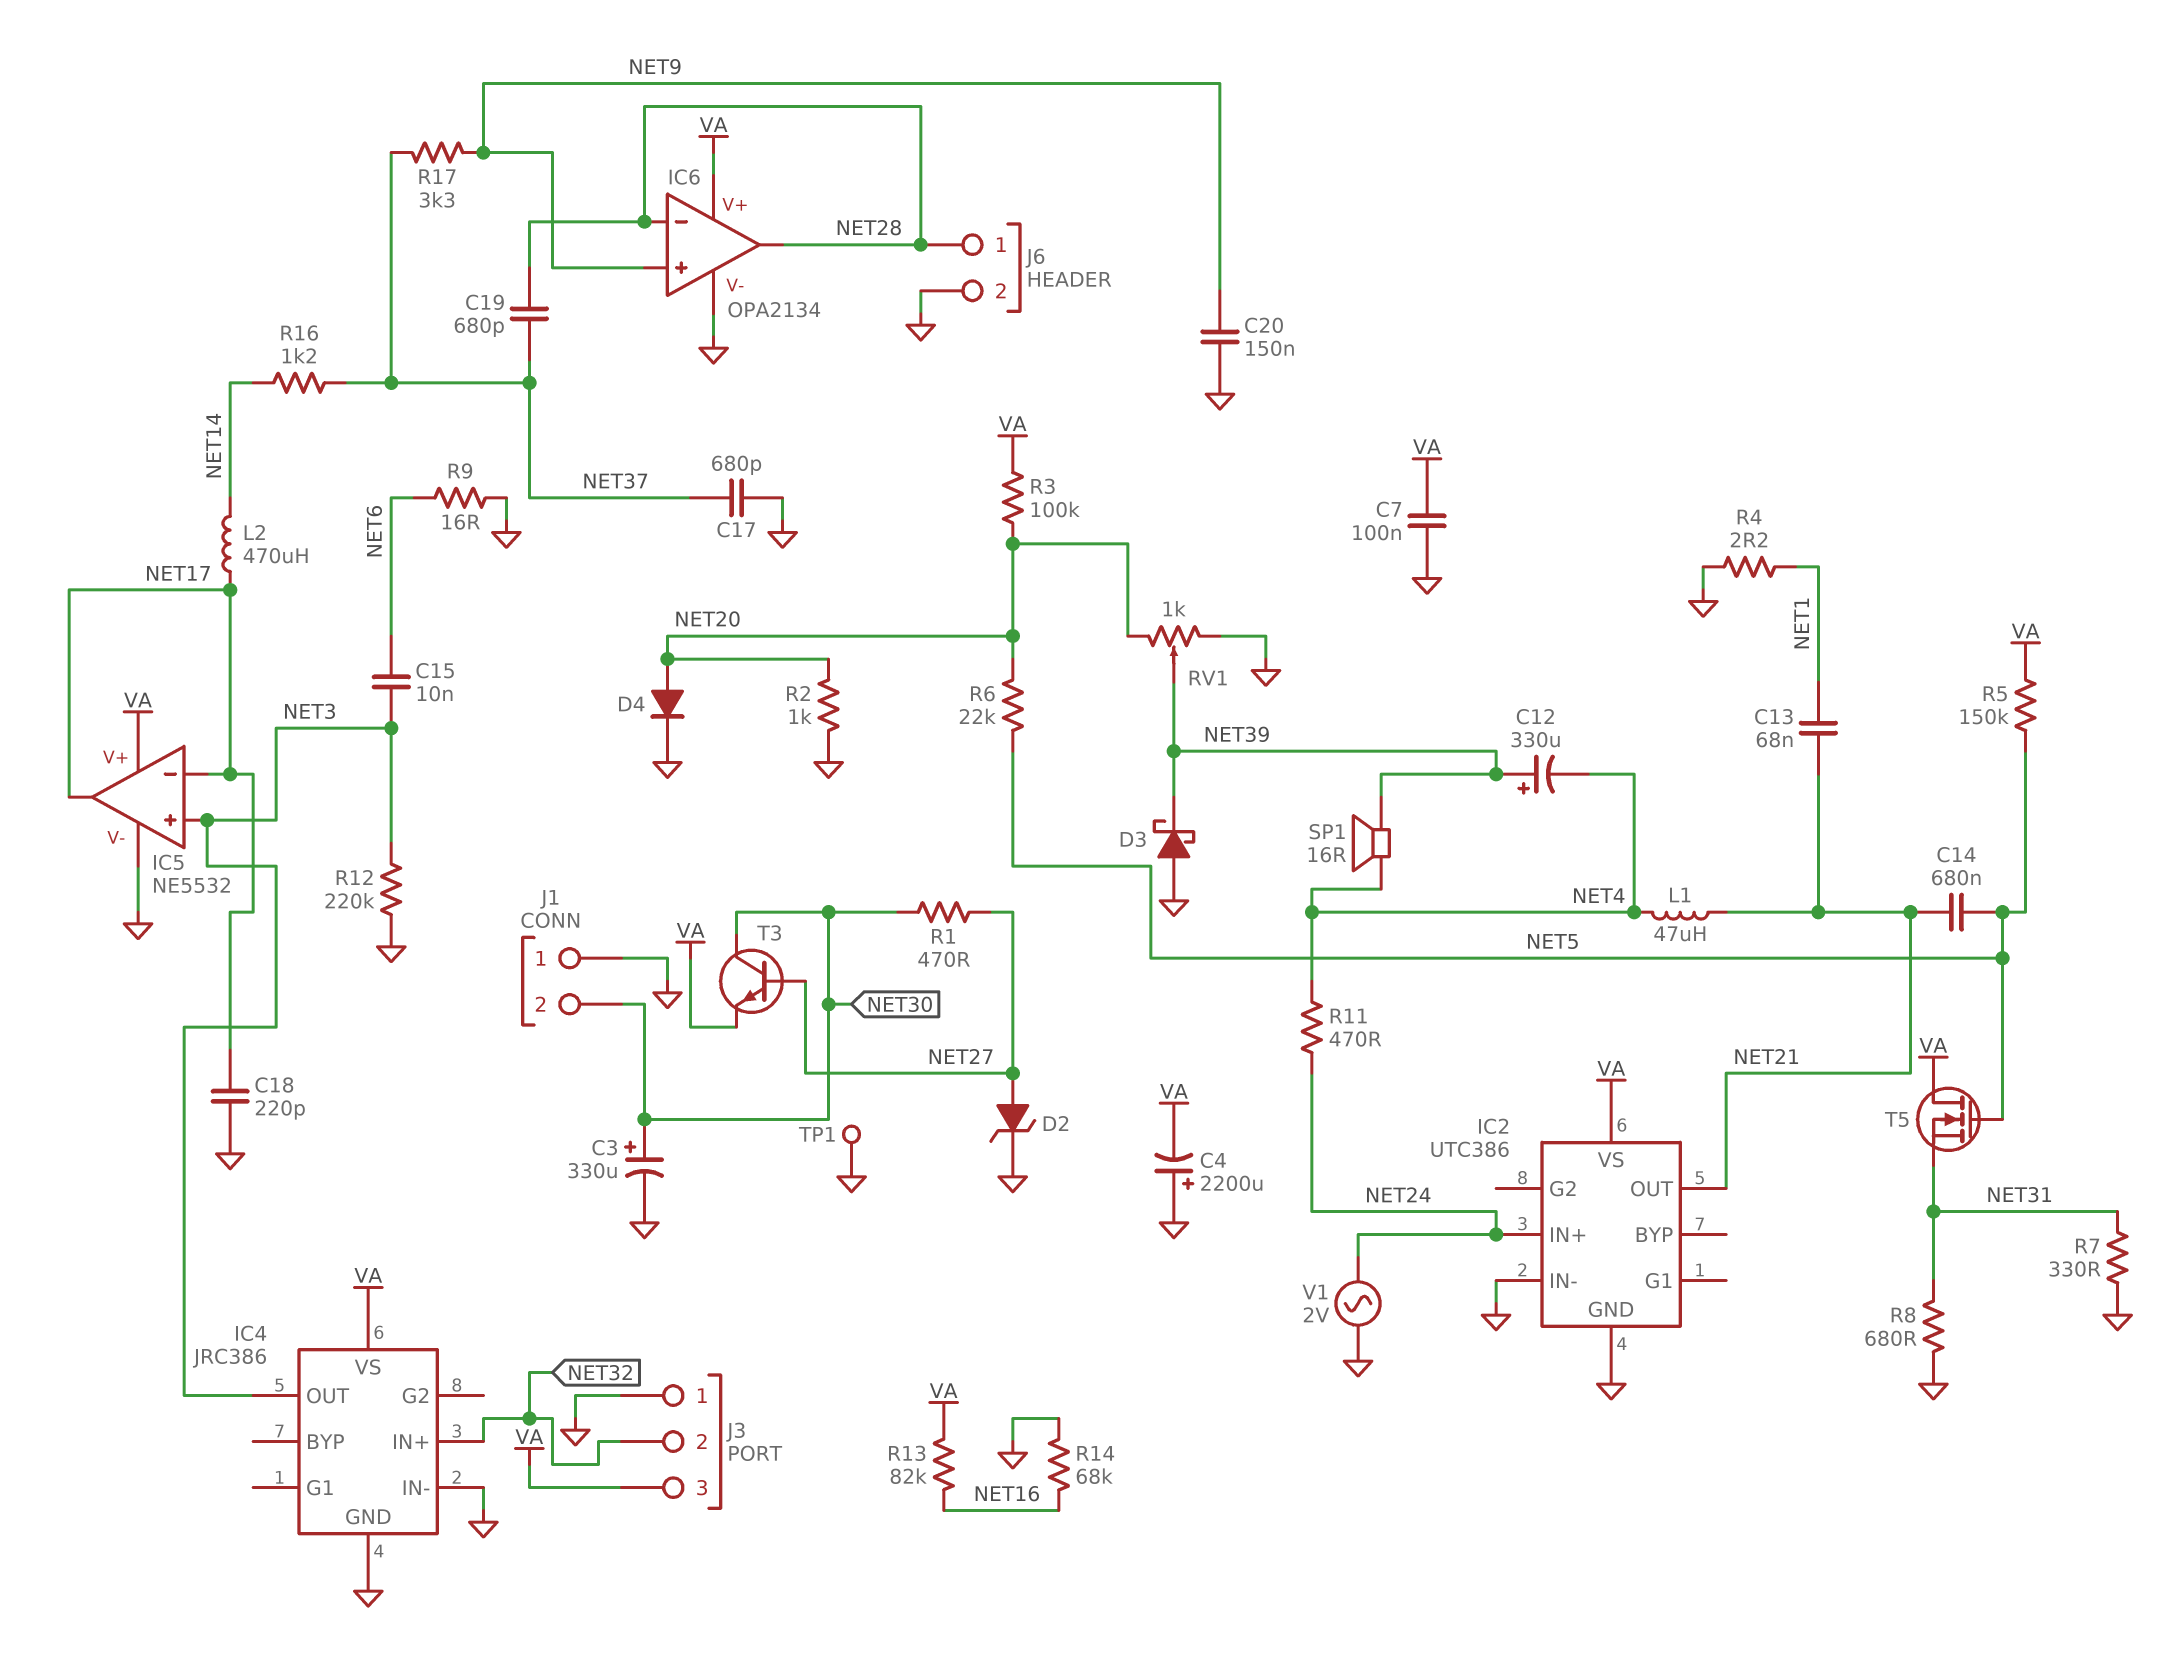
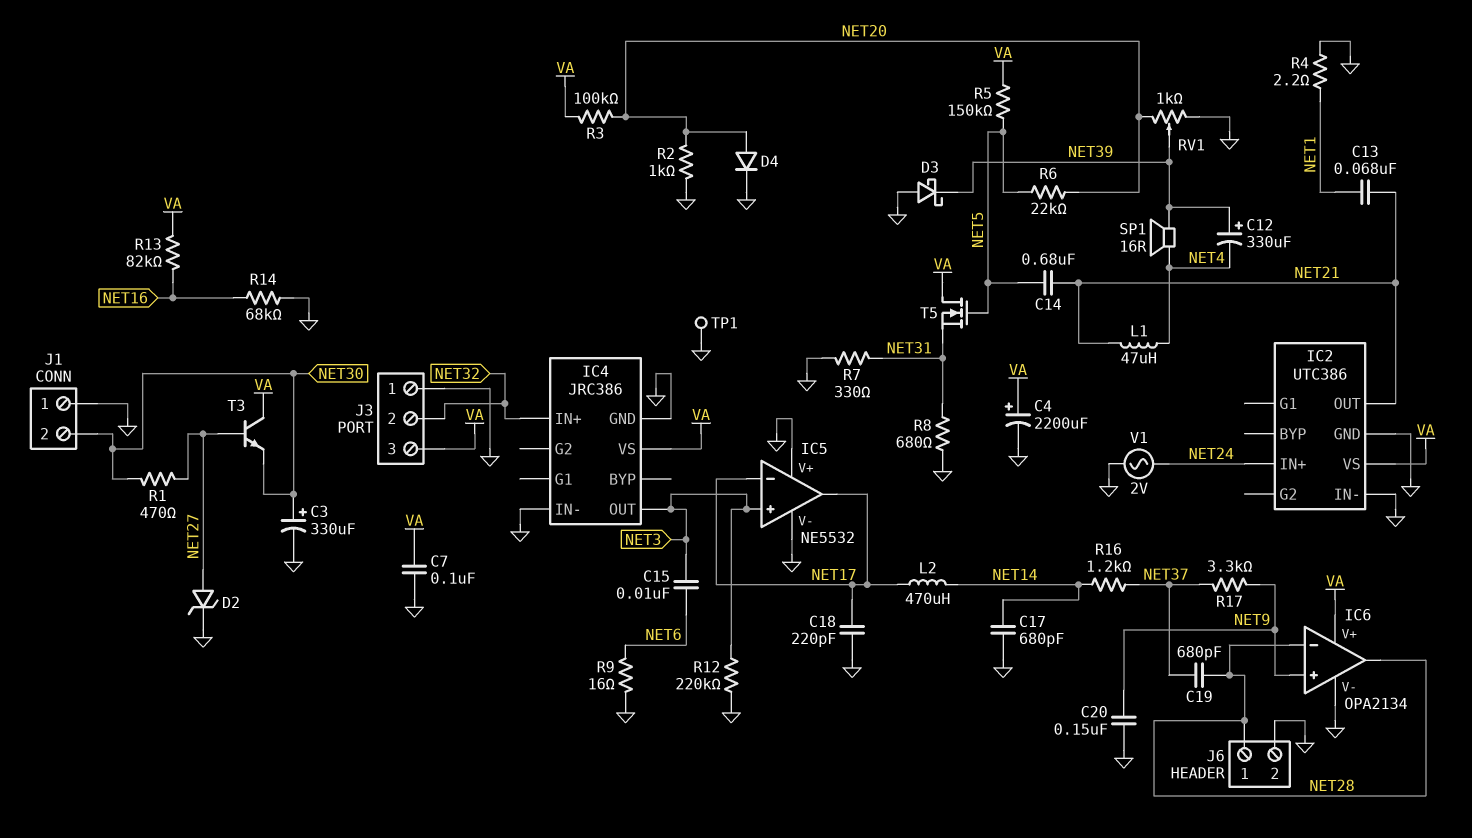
C4: 2200uF (plus GND, minus VA) -> 2200uF (plus VA, minus GND)
C17: 680pF (GND, NET37) -> 680pF (GND, NET14)
IC5 pin V+: VA -> GND
R11: 470 (NET4, NET24) -> none
T3: NPN (B NET27, C NET30, E VA) -> NPN (B NET27, C VA, E NET30)

